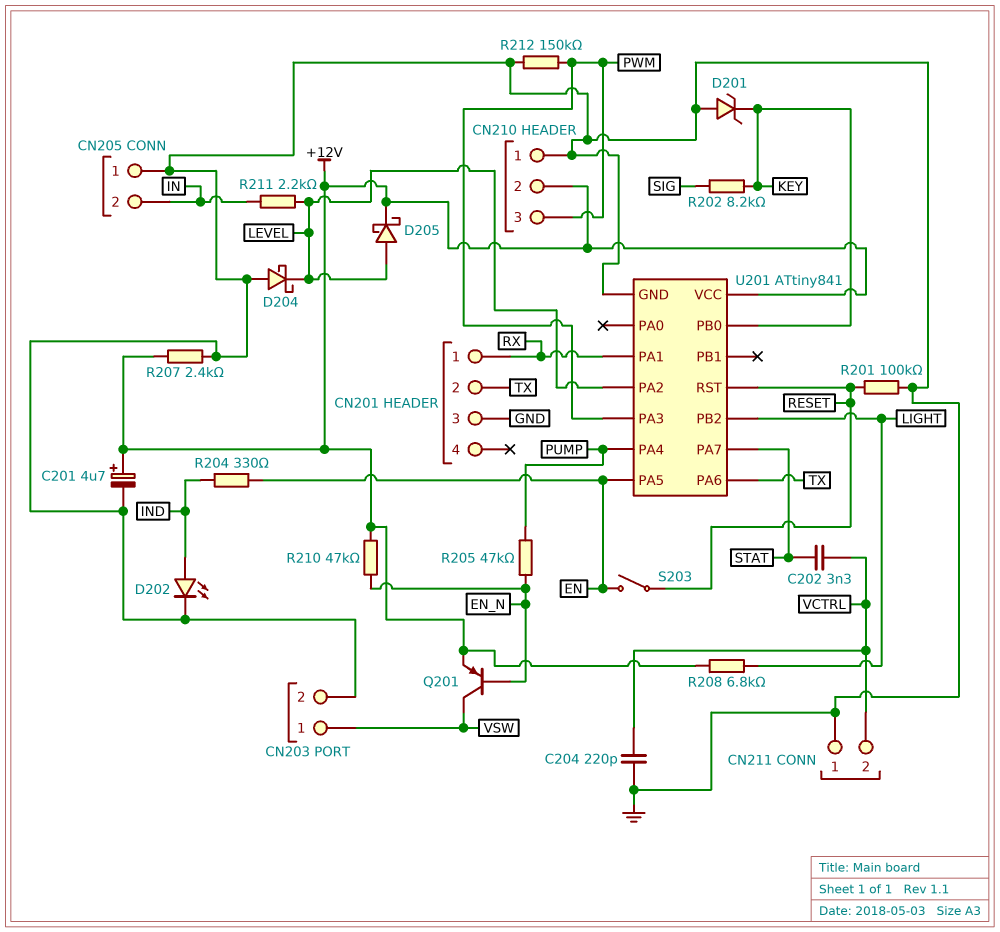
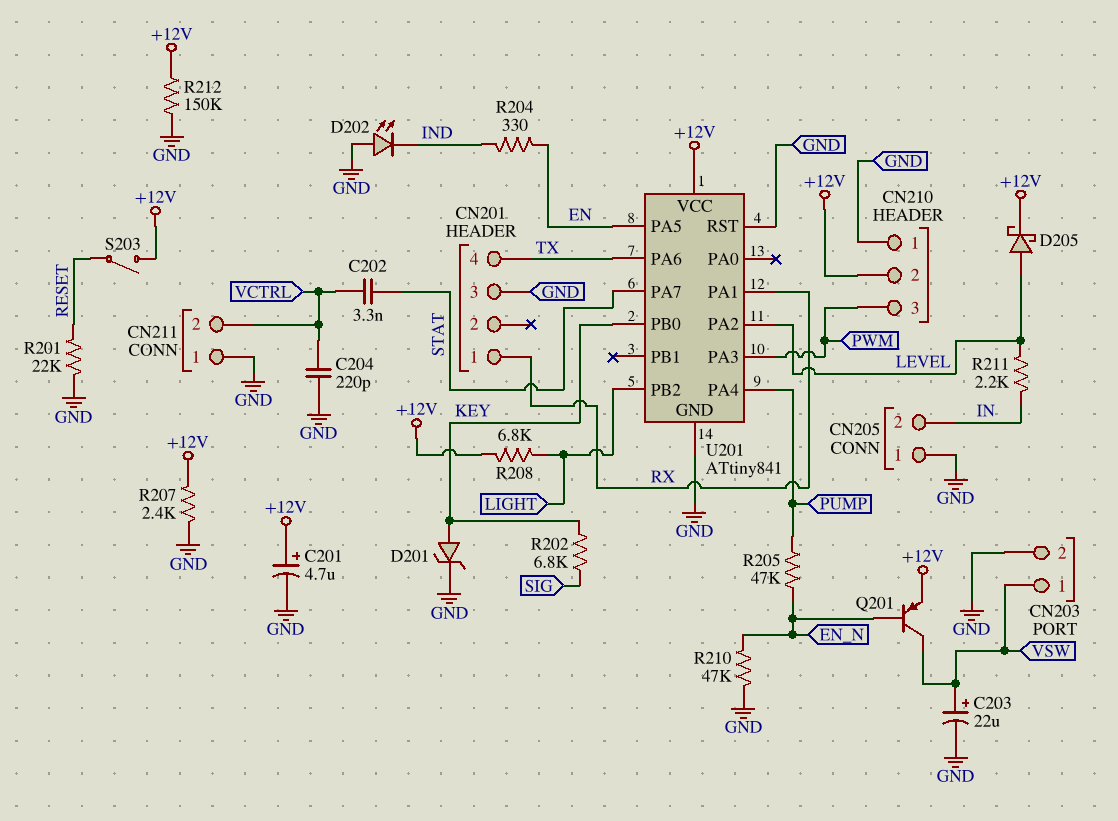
C203: none -> 22uF (plus VSW, minus GND)
CN201 pin 2: TX -> none
CN201 pin 4: none -> TX
D201: zener (A GND, K KEY) -> zener (A KEY, K GND)
D202: LED (A IND, K GND) -> LED (A GND, K IND)
D204: schottky (A GND, K LEVEL) -> none
R201: 100k (GND, RESET) -> 22k (GND, RESET)
R202: 8.2k (KEY, SIG) -> 6.8k (KEY, SIG)
R210: 47k (+12V, EN_N) -> 47k (EN_N, GND)
R212: 150k (GND, PWM) -> 150k (+12V, GND)
S203: switch (EN, RESET) -> switch (+12V, RESET)
U201 pin RST: RESET -> GND

